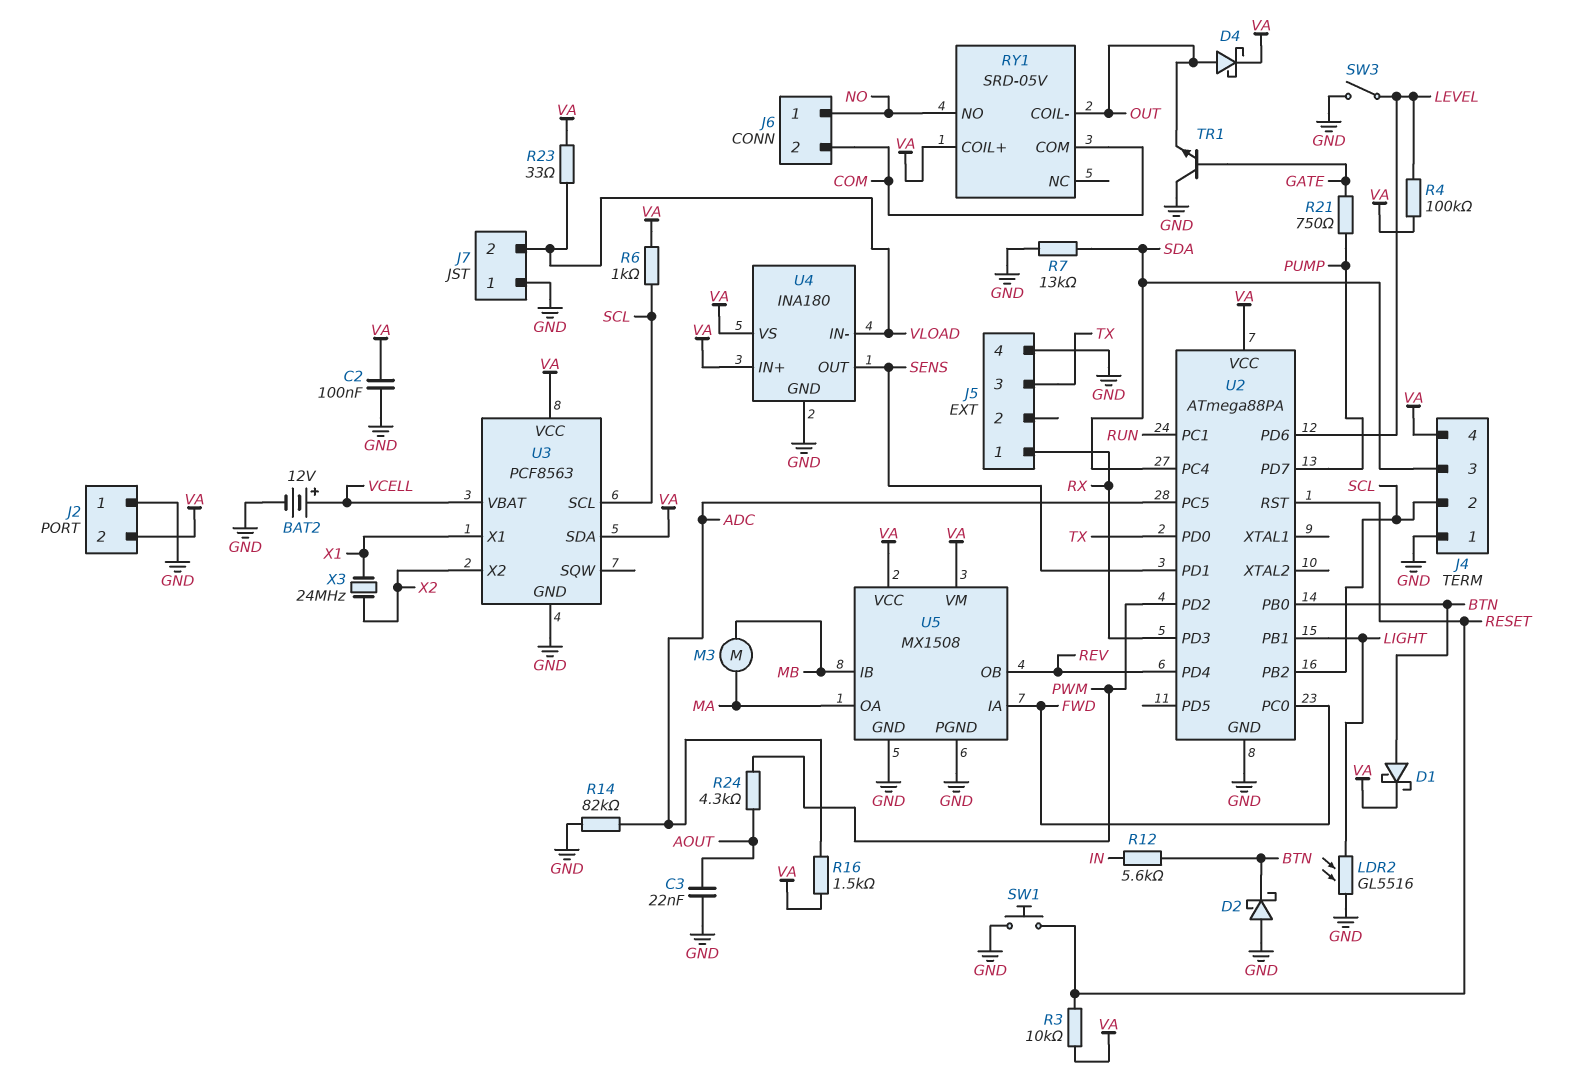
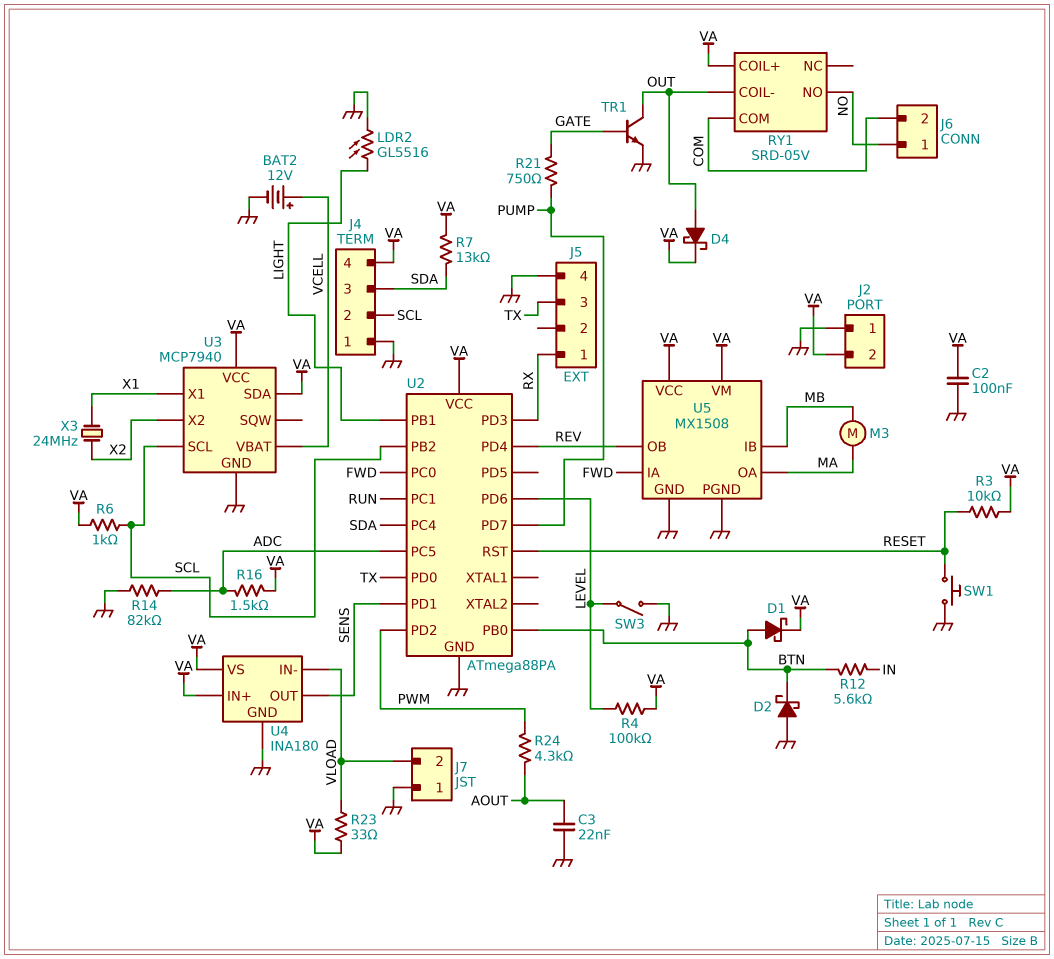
R7: 13k (GND, SDA) -> 13k (SDA, VA)
TR1: NPN (B GATE, C GND, E OUT) -> NPN (B GATE, C OUT, E GND)
U3: PCF8563 -> MCP7940

